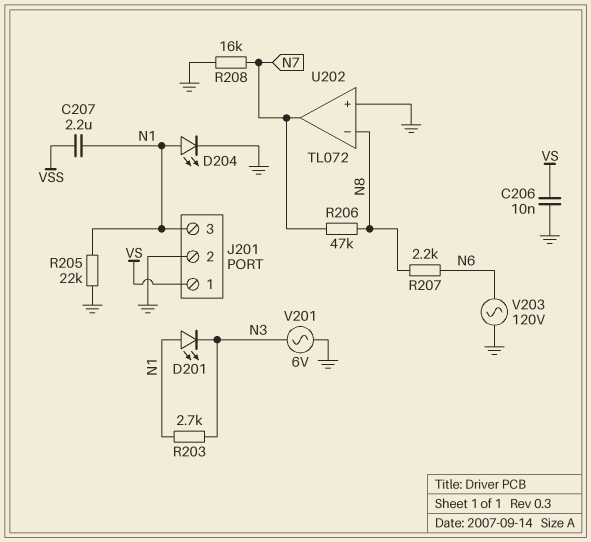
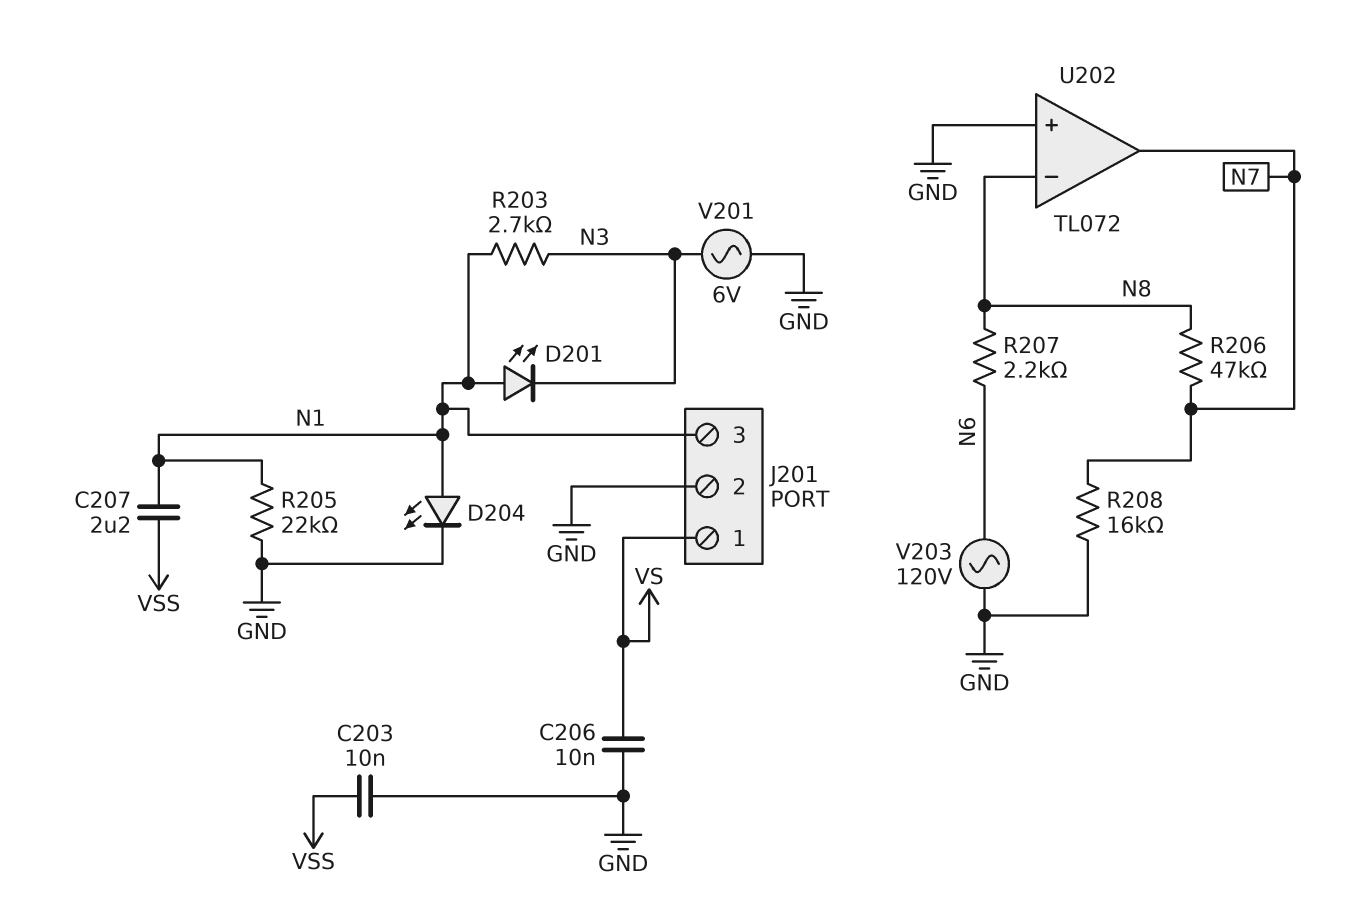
C203: none -> 10nF (GND, VSS)

